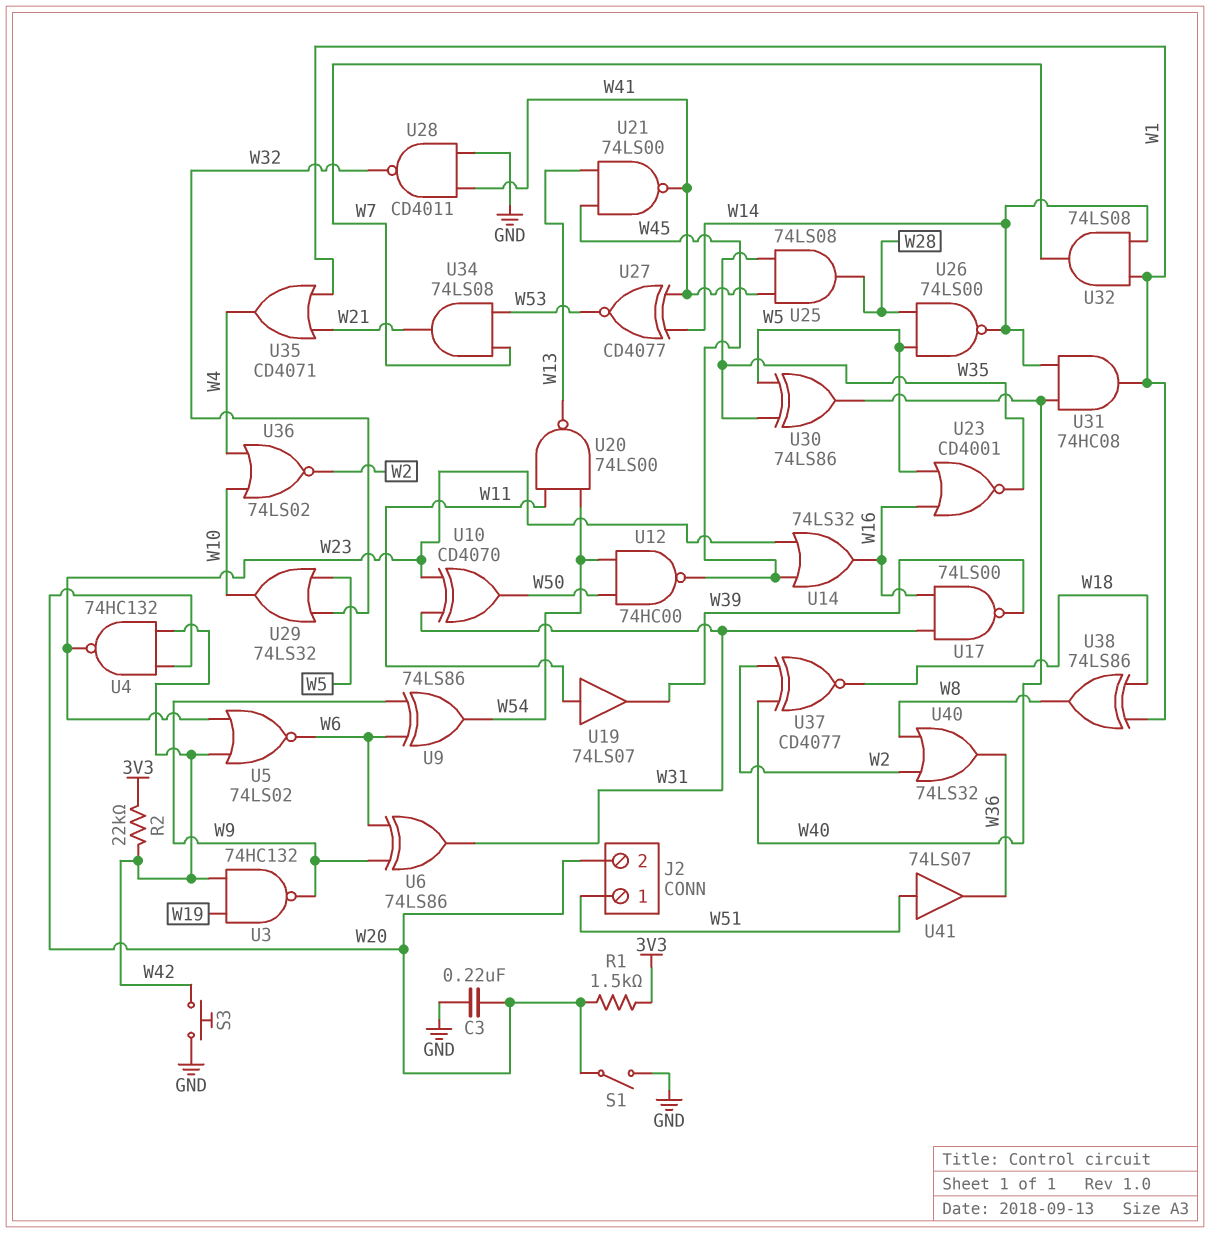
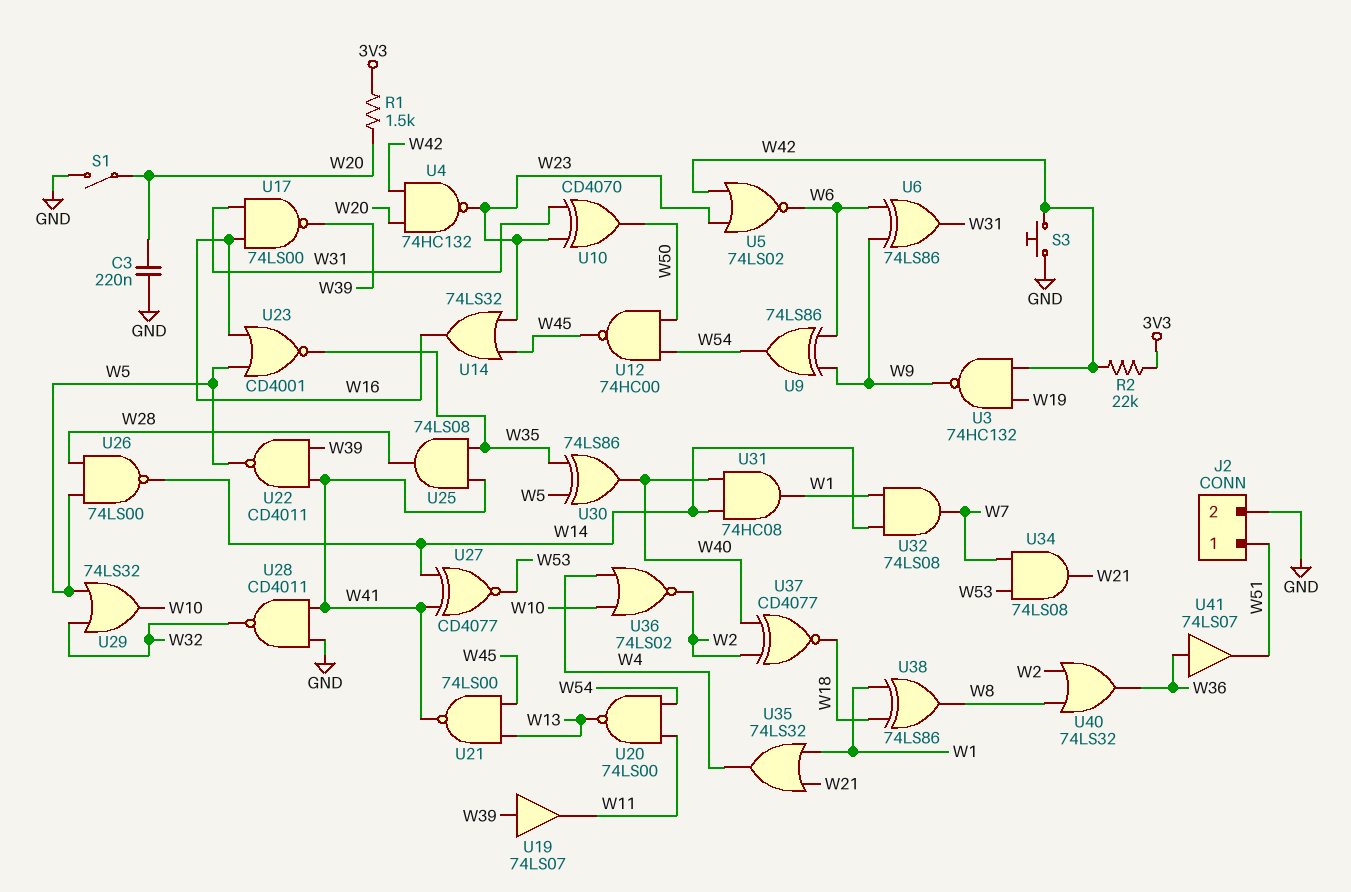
J2 pin 2: W20 -> GND
U19: buffer 74LS07 (in W11, out W39) -> buffer 74LS07 (in W39, out W11)
U22: none -> NAND CD4011 (in W39, in W41, out W5)
U35: OR CD4071 (in W1, in W21, out W4) -> OR 74LS32 (in W1, in W21, out W4)
U41: buffer 74LS07 (in W51, out W36) -> buffer 74LS07 (in W36, out W51)

